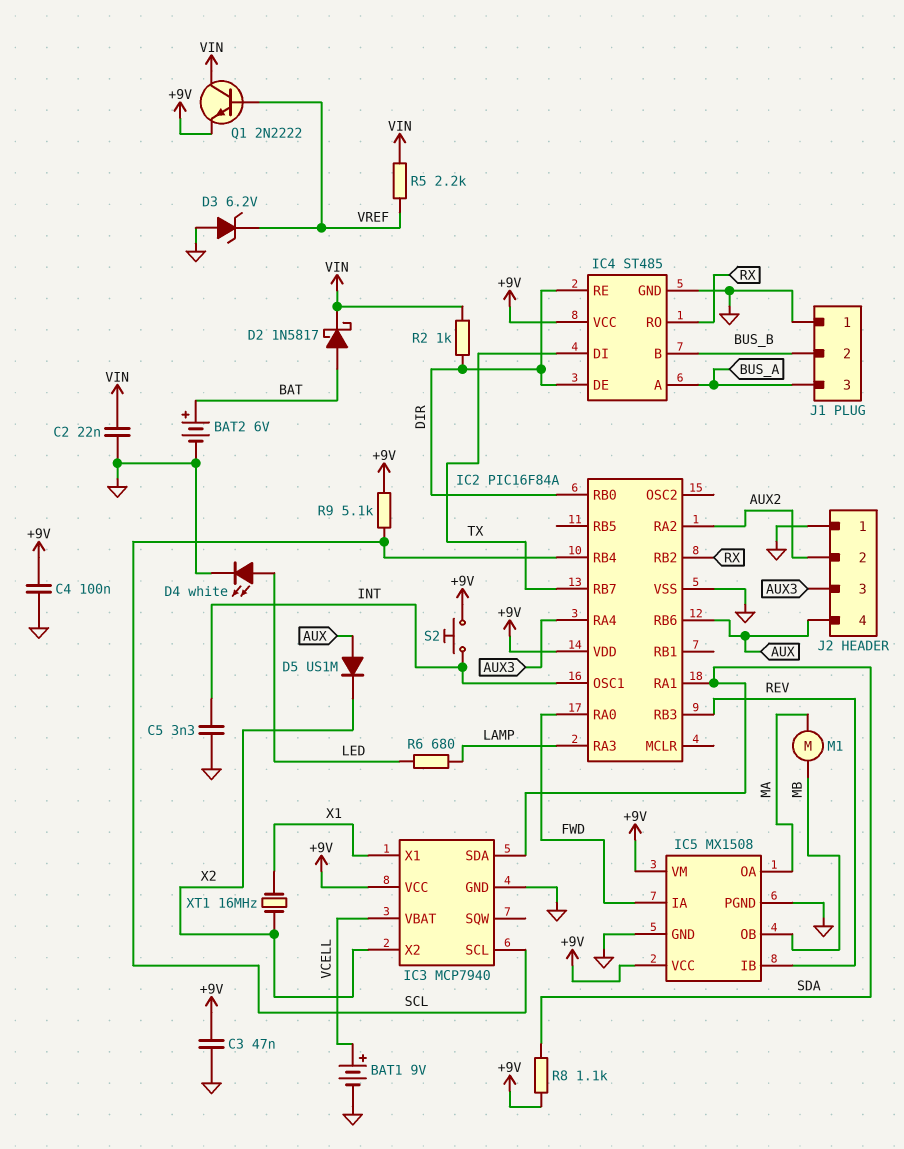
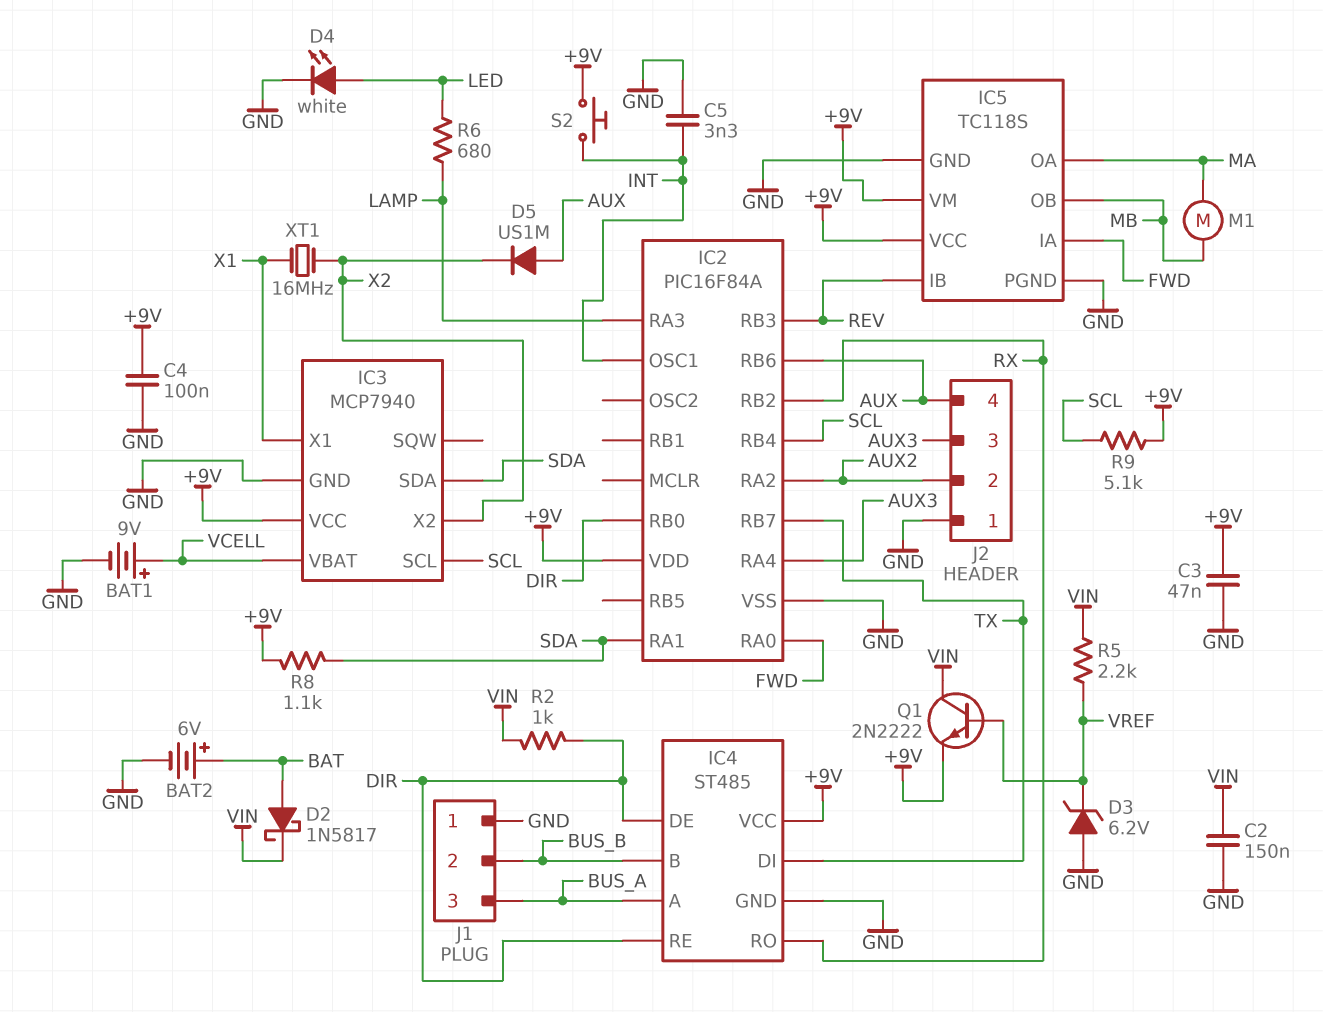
C2: 22nF (GND, VIN) -> 150nF (GND, VIN)
IC5: MX1508 -> TC118S

